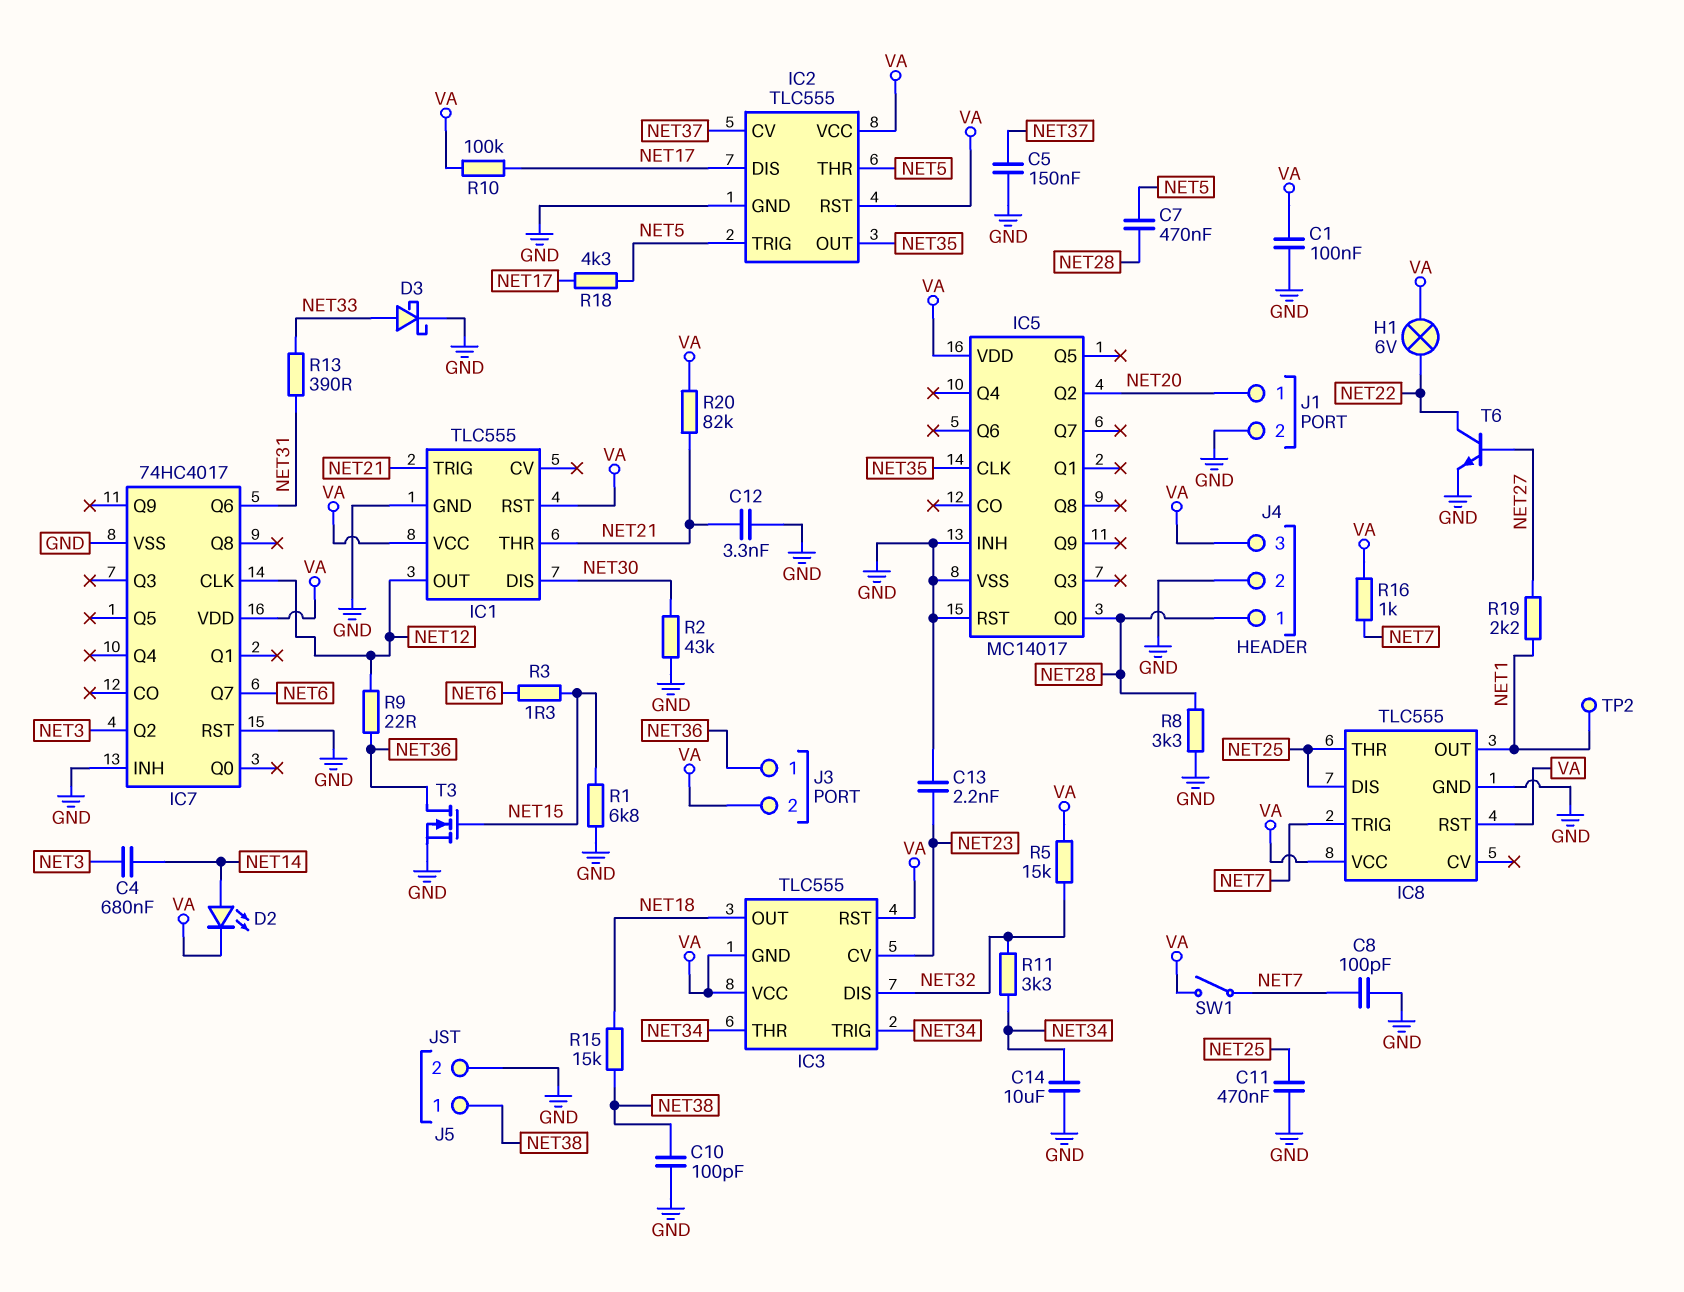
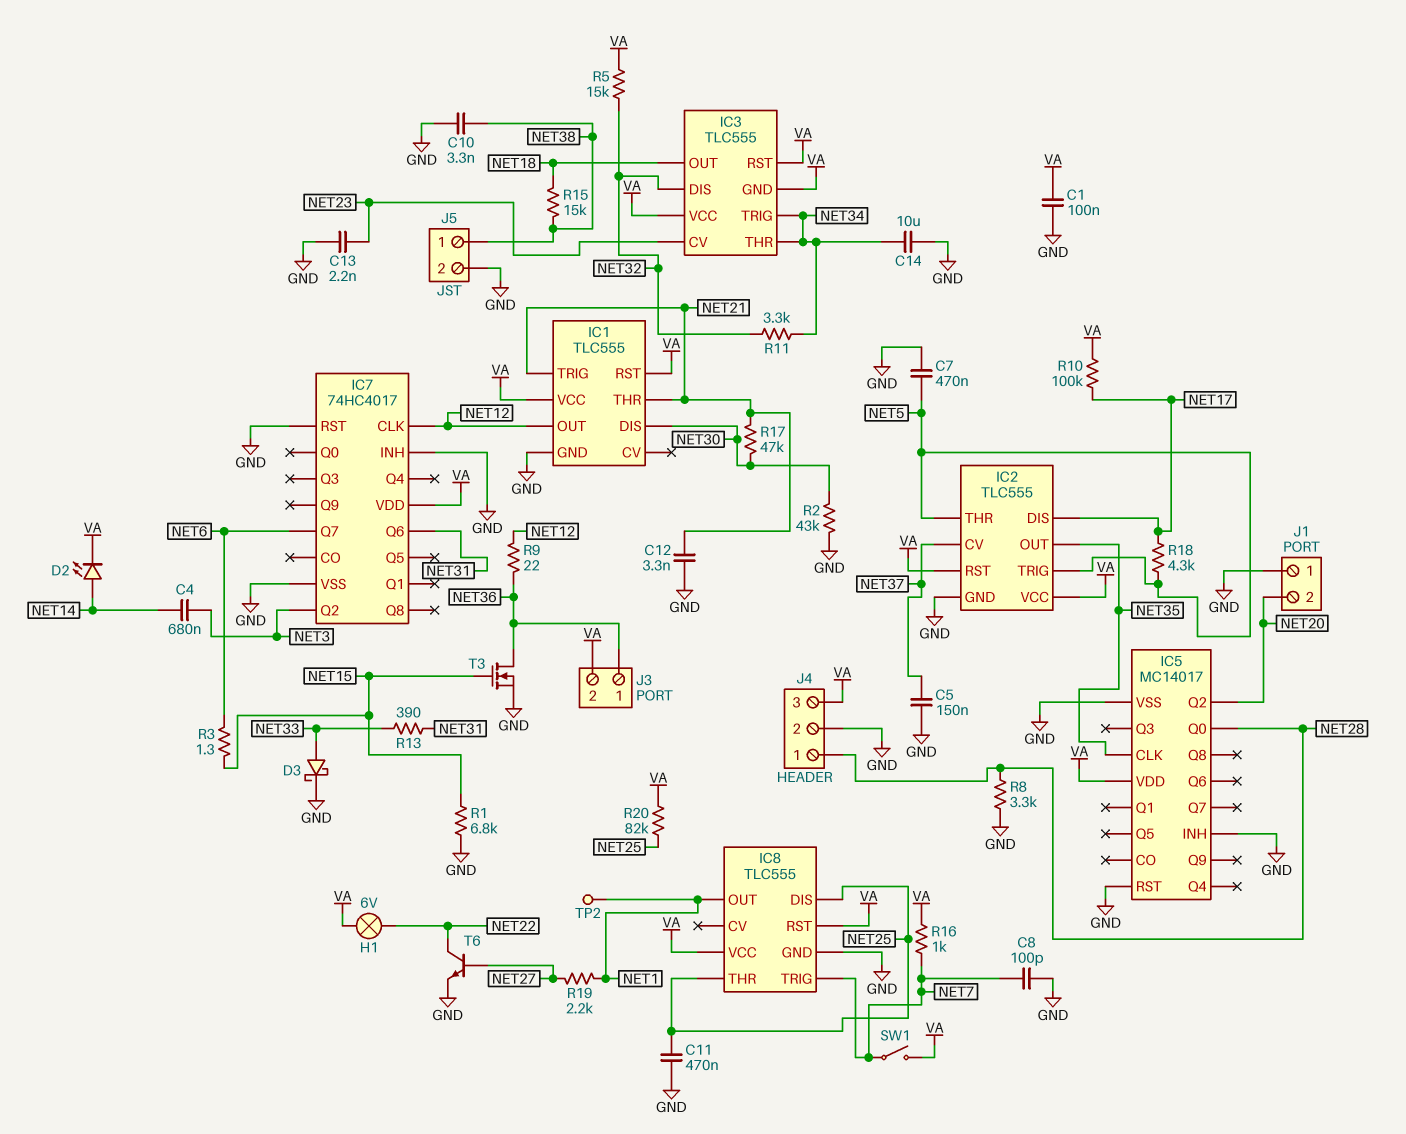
C7: 470nF (NET5, NET28) -> 470nF (GND, NET5)
C10: 100pF (GND, NET38) -> 3.3nF (GND, NET38)
J1 pin 1: NET20 -> GND
J1 pin 2: GND -> NET20
R17: none -> 47k (NET21, NET30)
R20: 82k (NET21, VA) -> 82k (NET25, VA)

